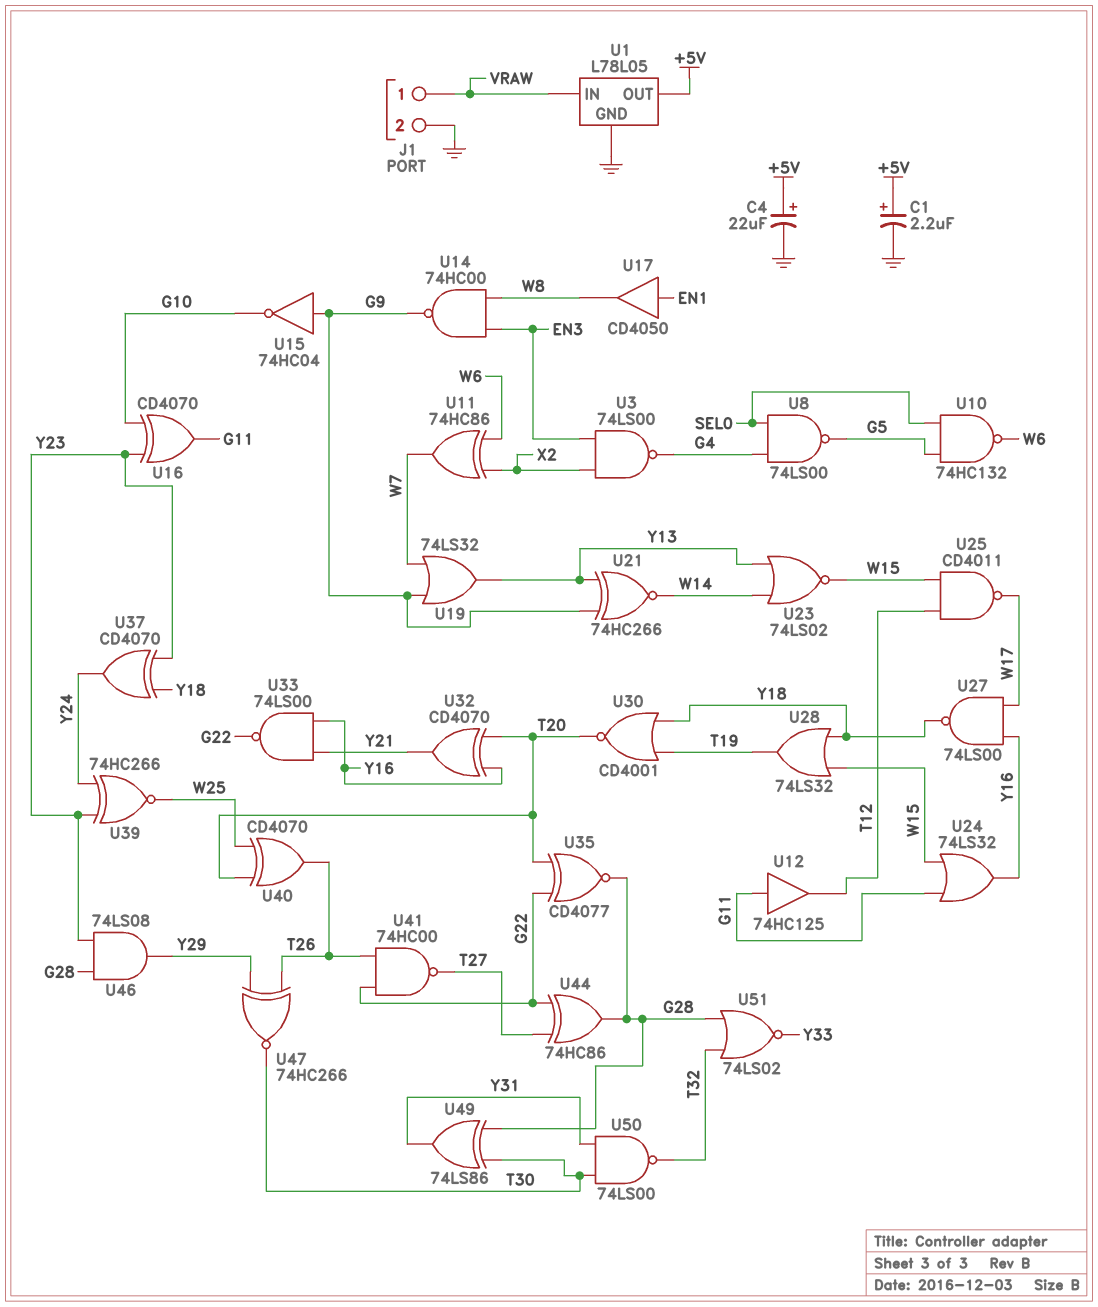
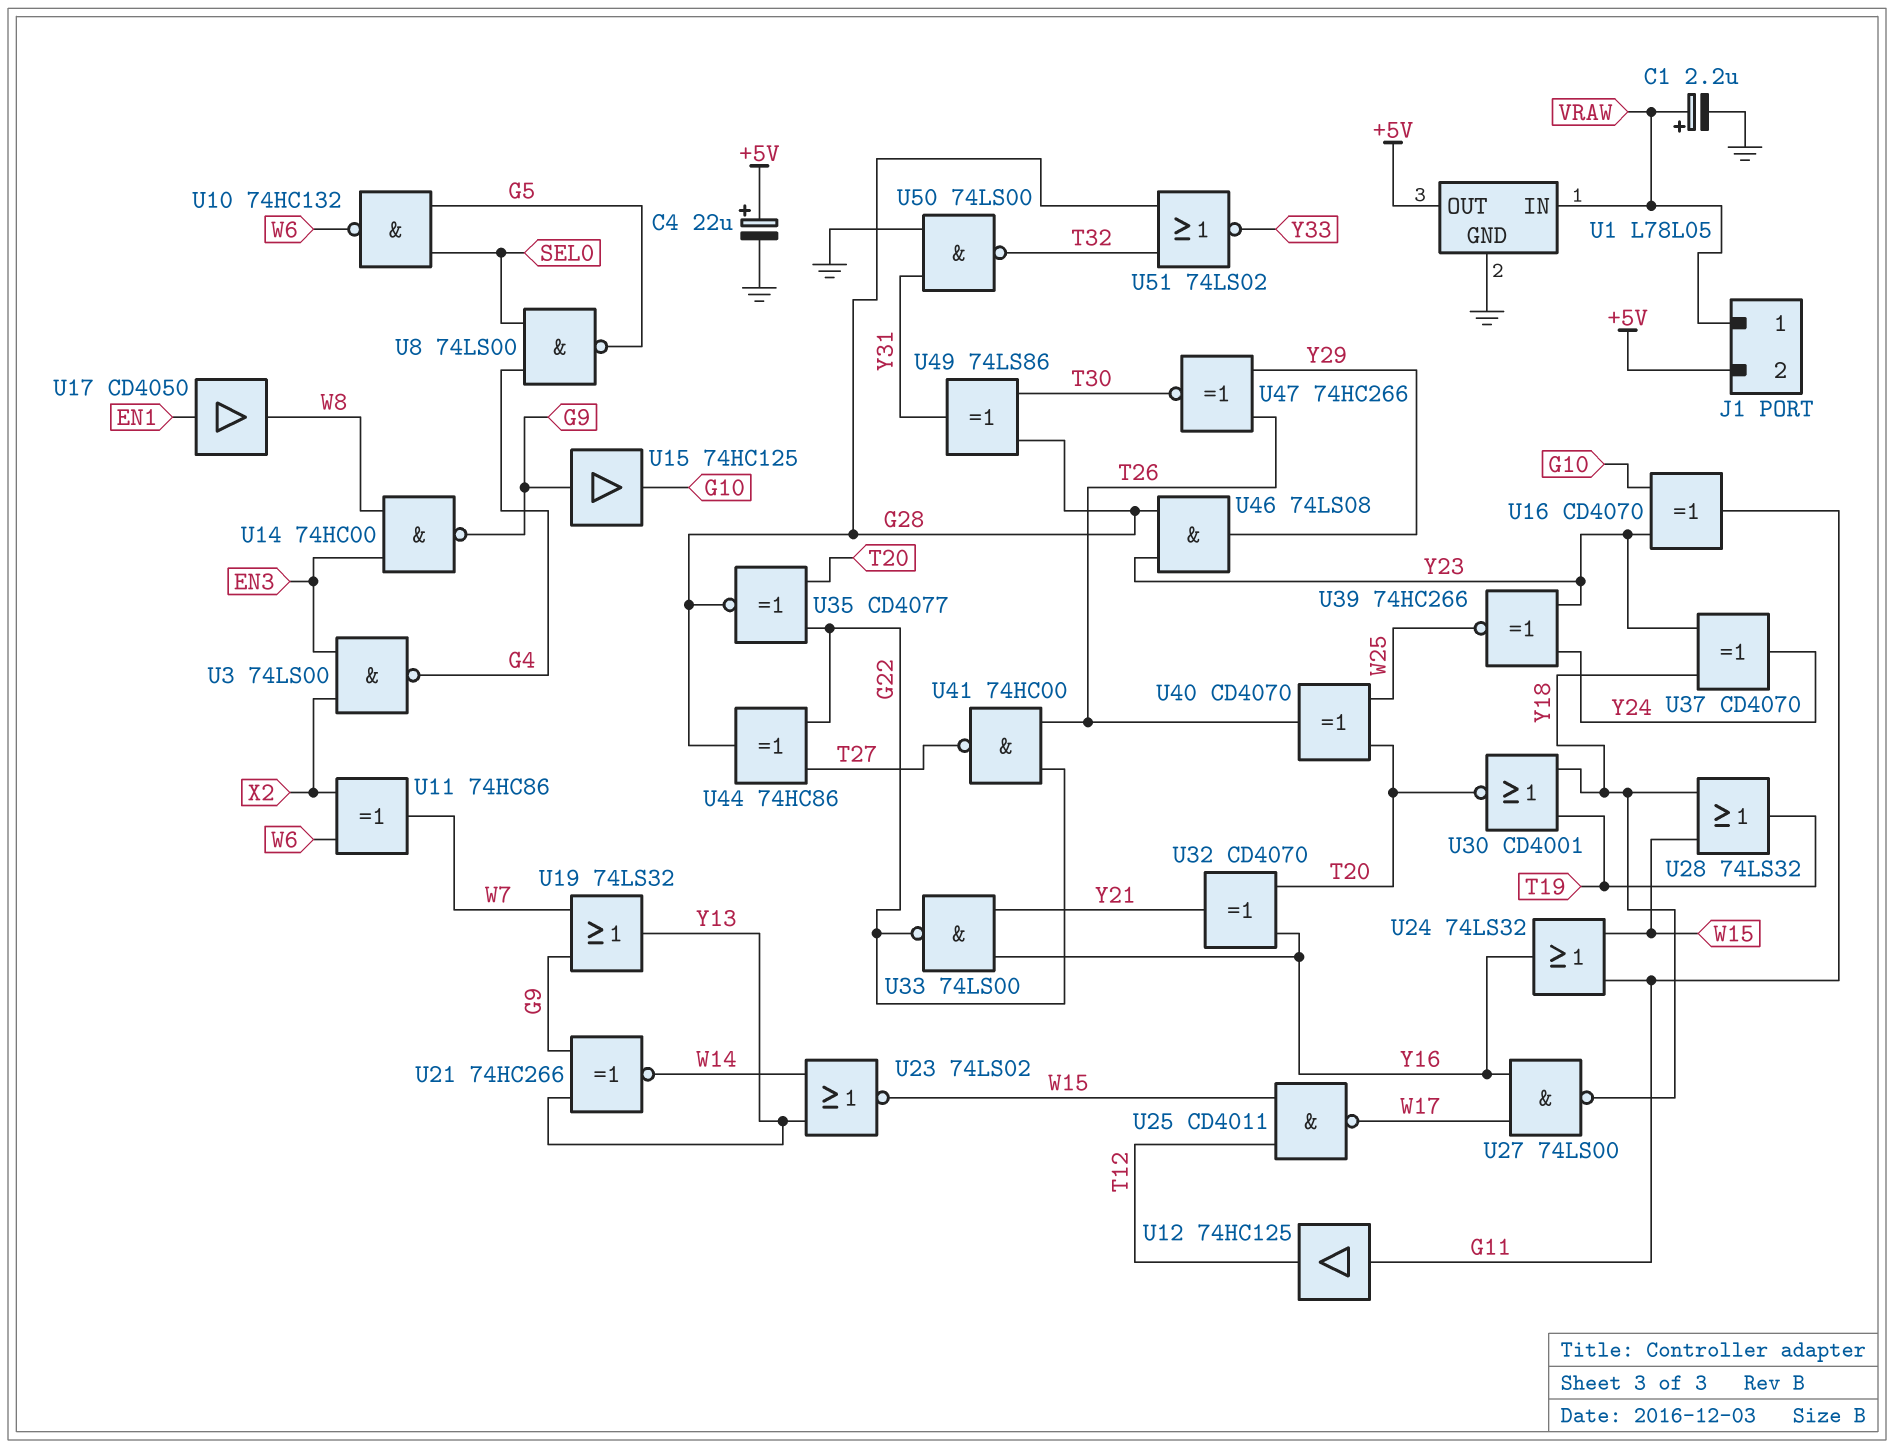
C1: 2.2uF (plus +5V, minus GND) -> 2.2uF (plus VRAW, minus GND)
J1 pin 2: GND -> +5V
U15: NOT 74HC04 (in G9, out G10) -> buffer 74HC125 (in G9, out G10)
U50: NAND 74LS00 (in T30, in Y31, out T32) -> NAND 74LS00 (in GND, in Y31, out T32)

